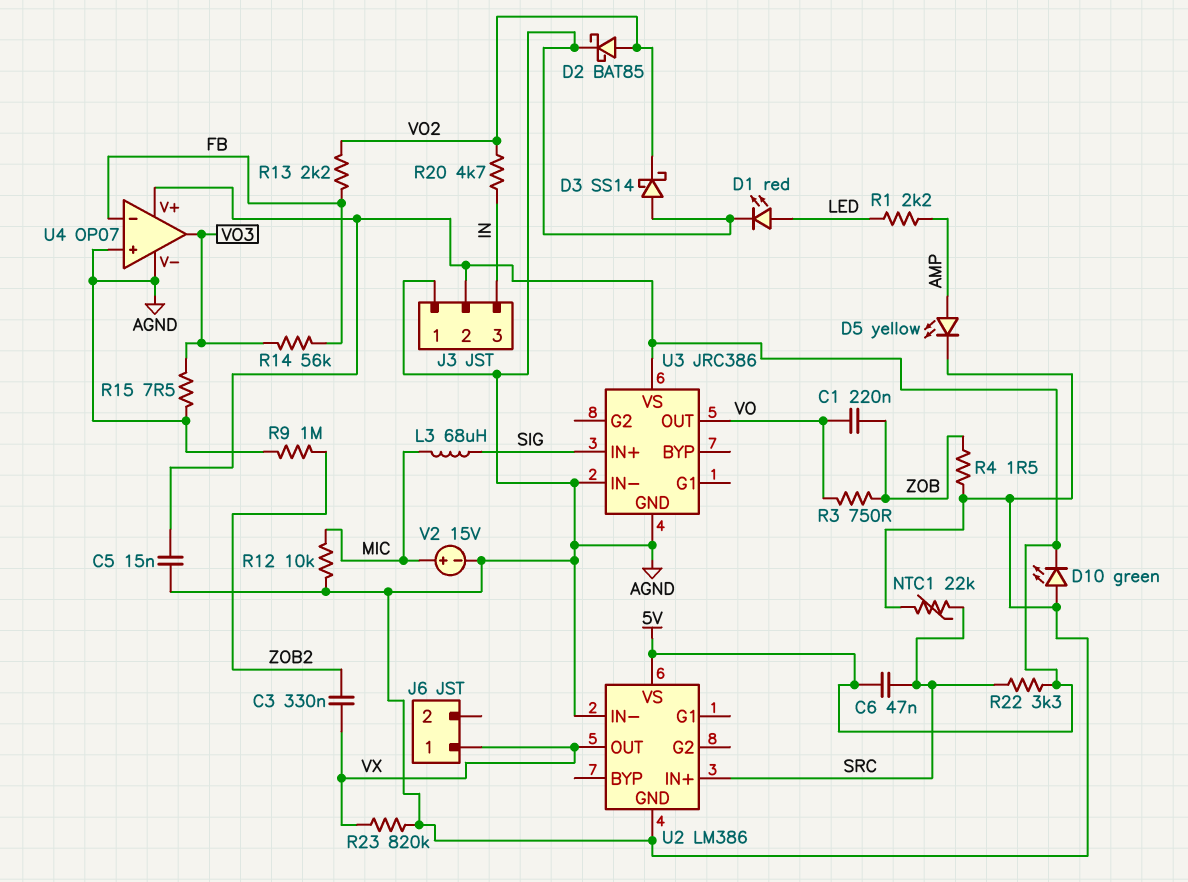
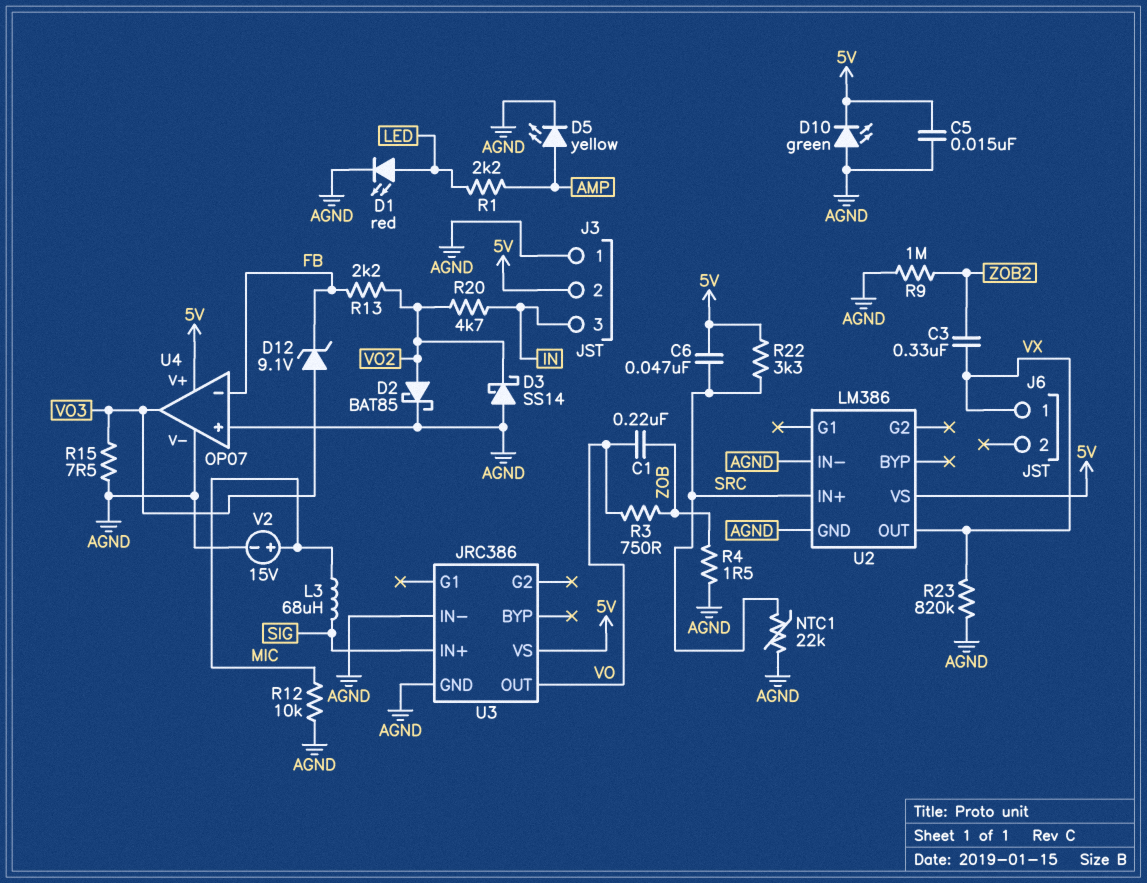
D12: none -> zener 9.1V (A VO3, K FB)
R14: 56k (FB, VO3) -> none

